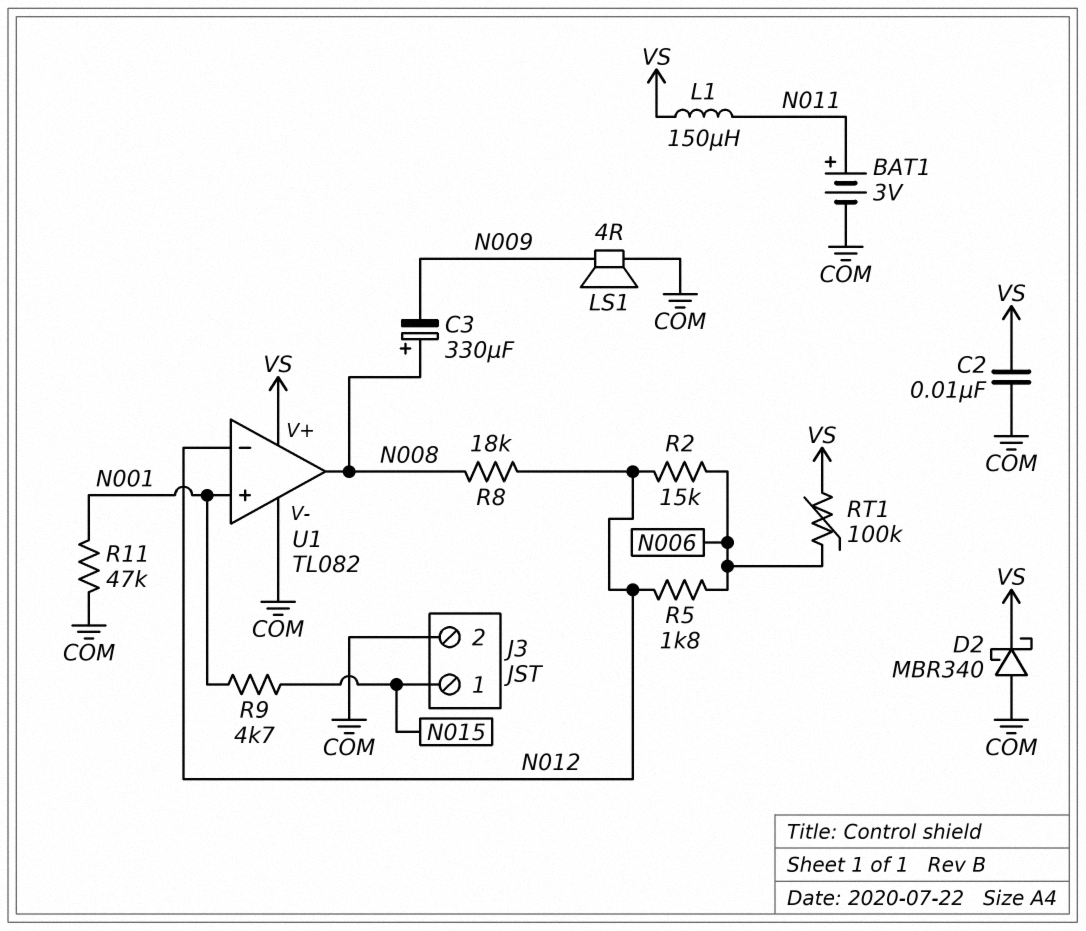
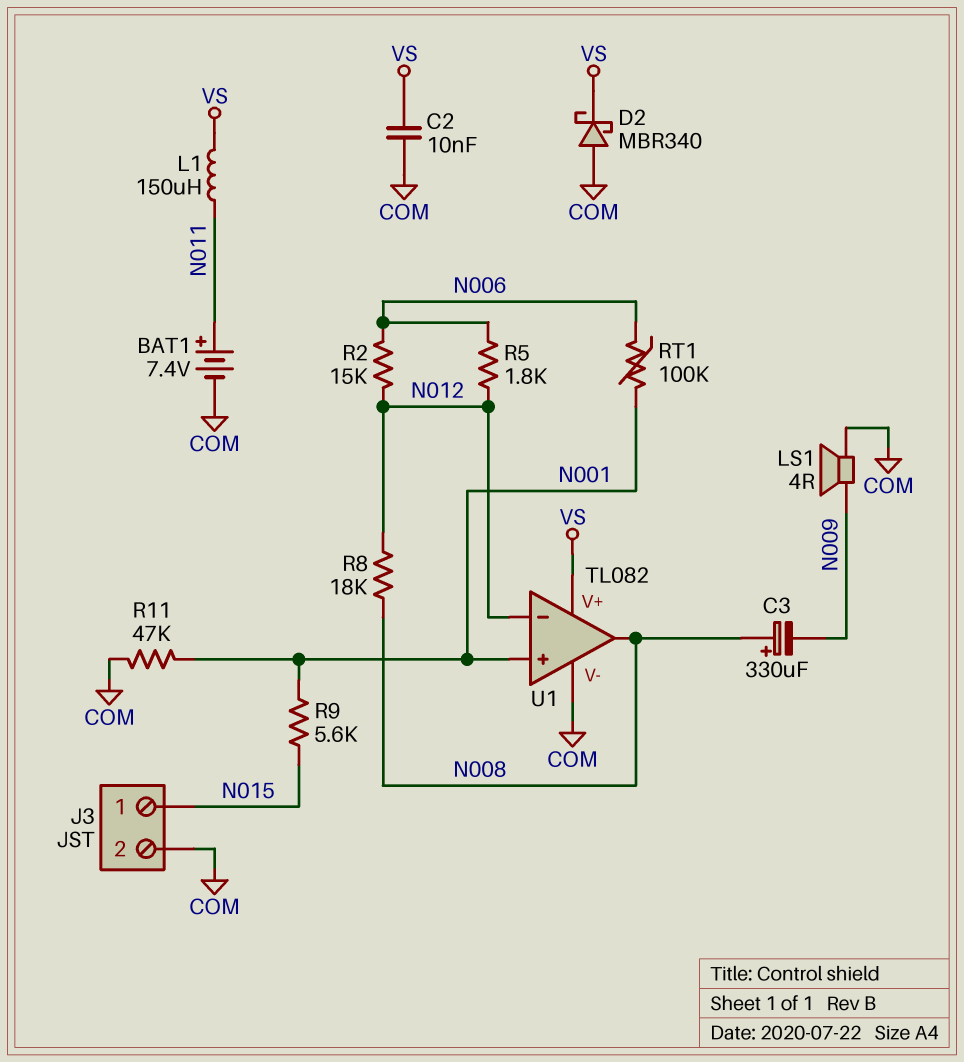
BAT1: 3V (plus N011, minus COM) -> 7.4V (plus N011, minus COM)
R9: 4.7k (N001, N015) -> 5.6k (N001, N015)
RT1: 100k (N006, VS) -> 100k (N001, N006)

